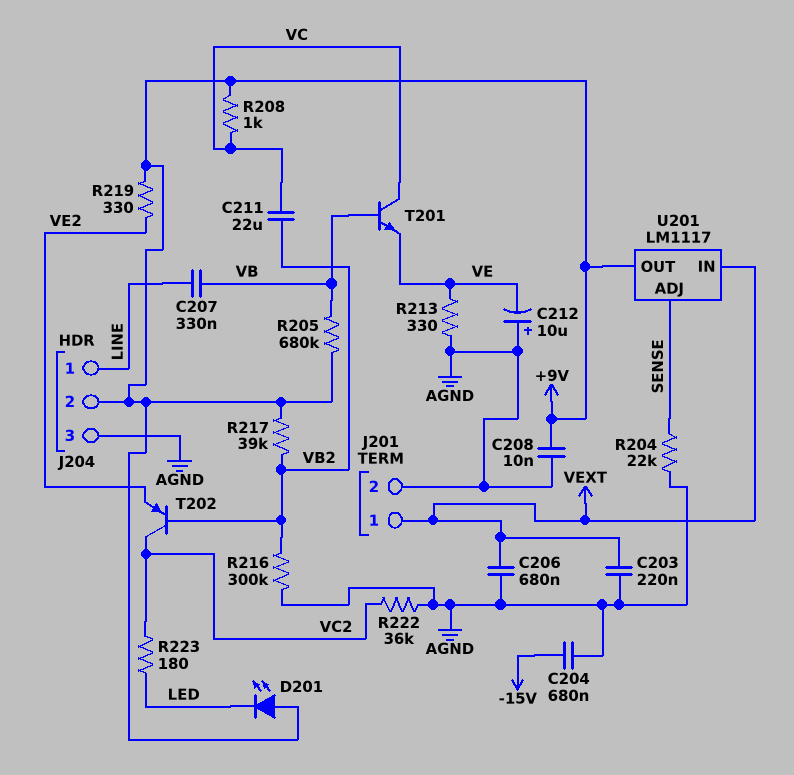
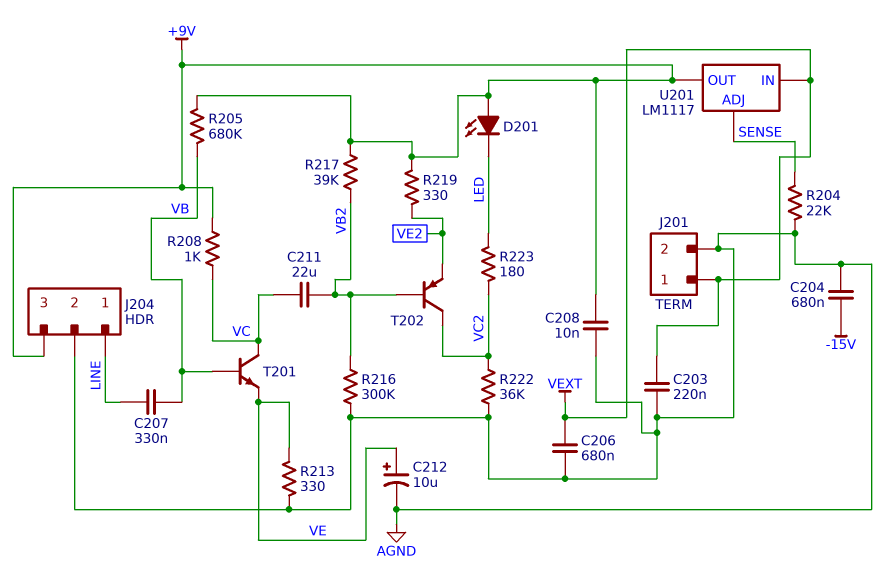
C212: 10uF (plus AGND, minus VE) -> 10uF (plus VE, minus AGND)
J204 pin 2: +9V -> AGND
J204 pin 3: AGND -> +9V

